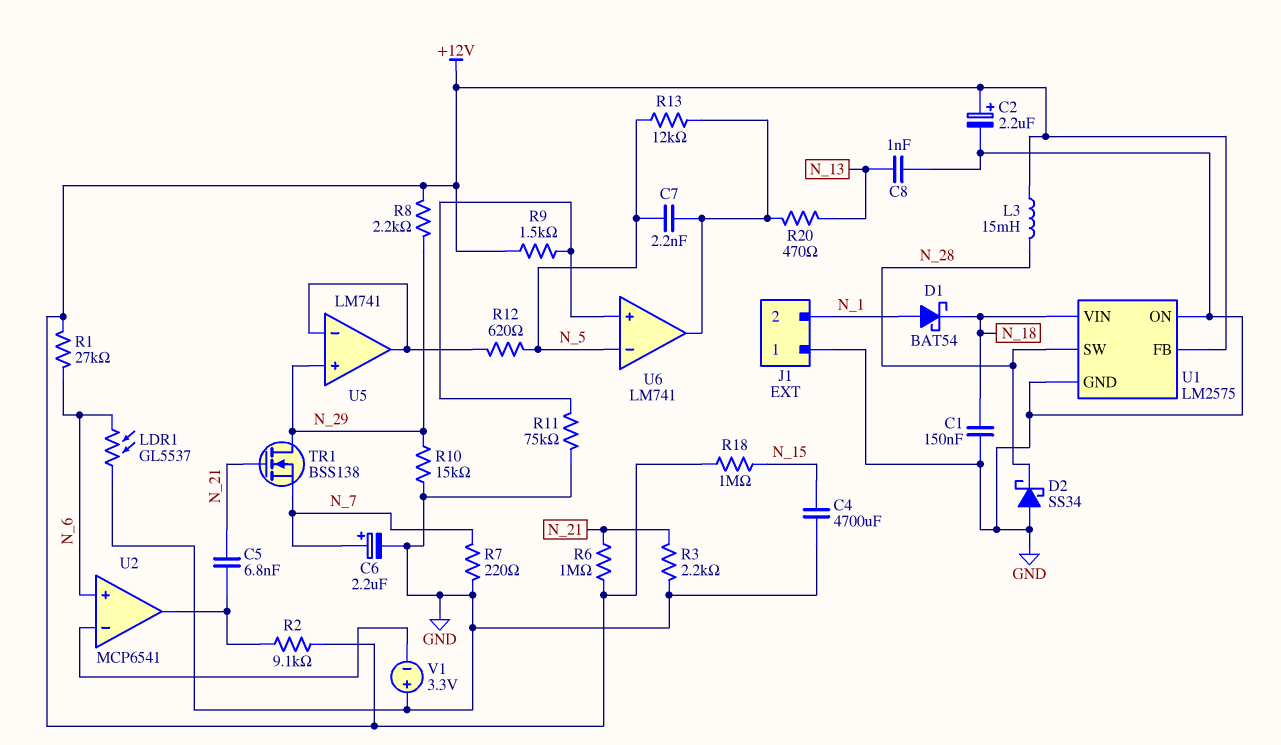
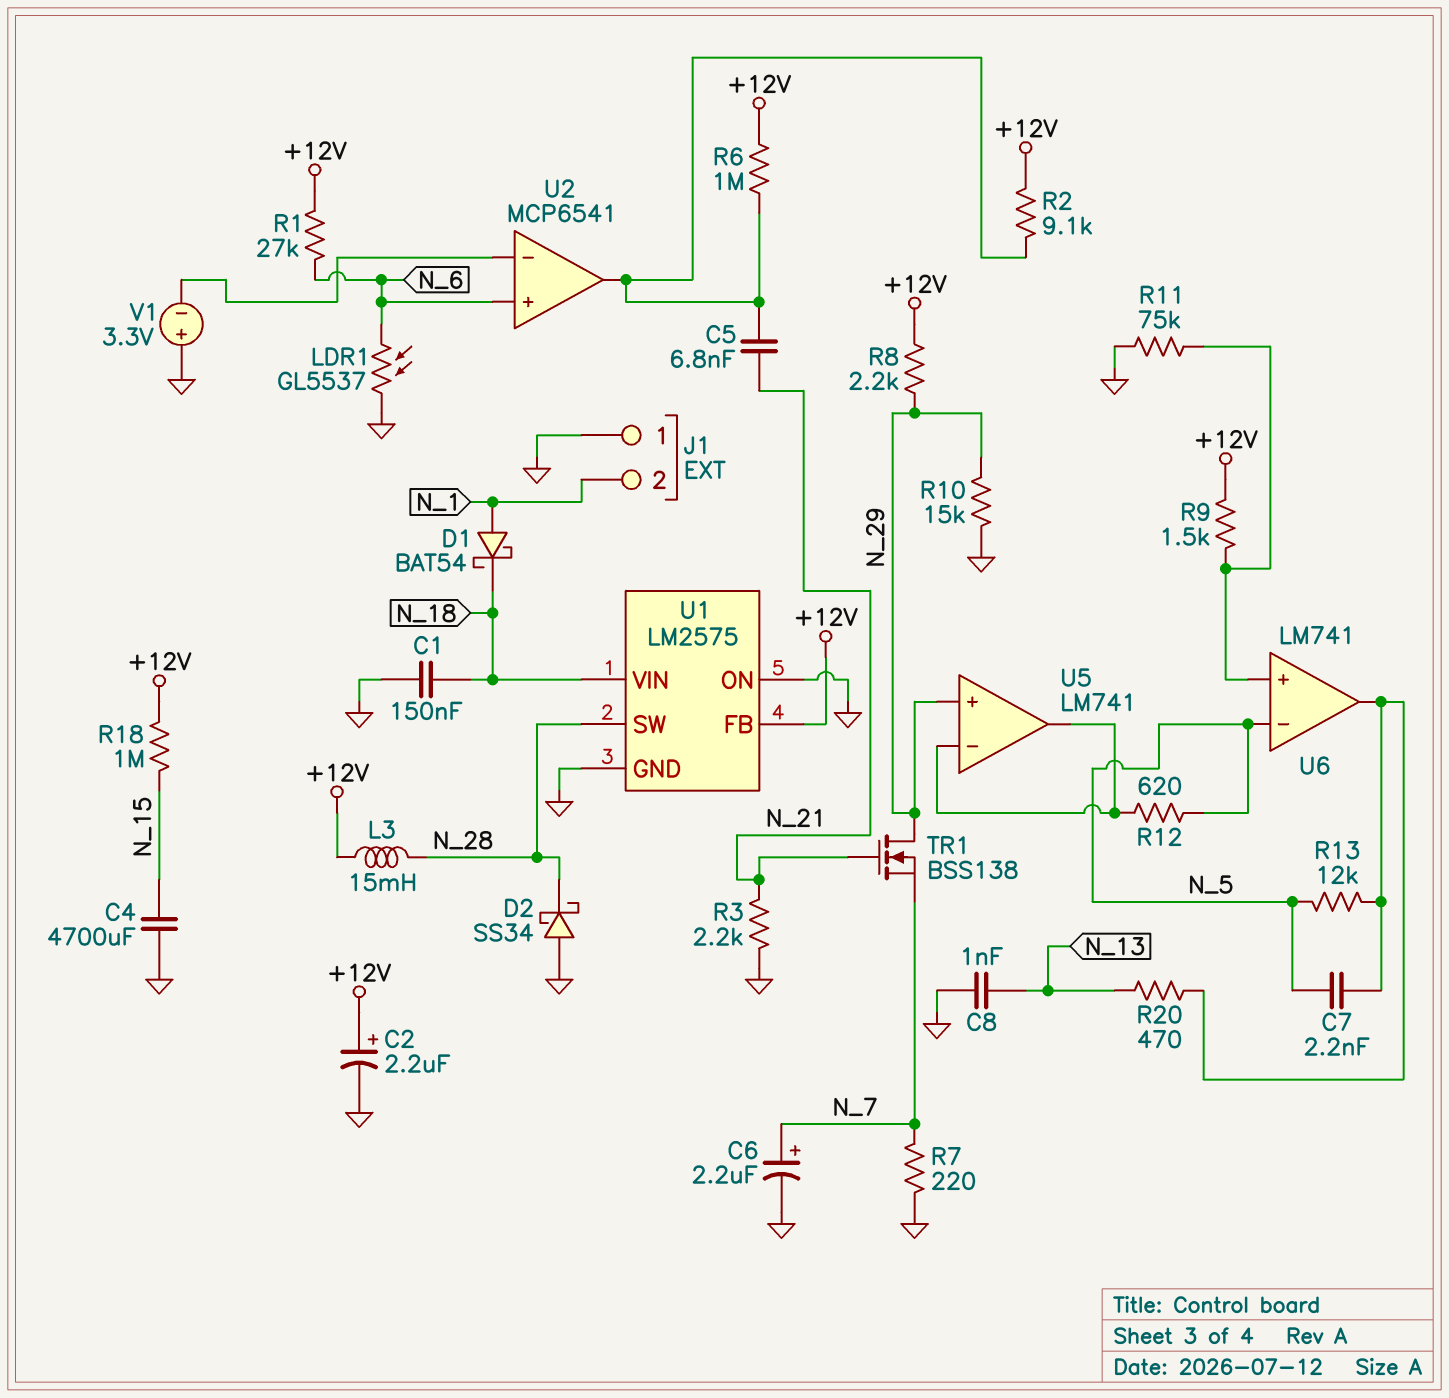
R6: 1M (+12V, N_21) -> 1M (+12V, U2/out)

